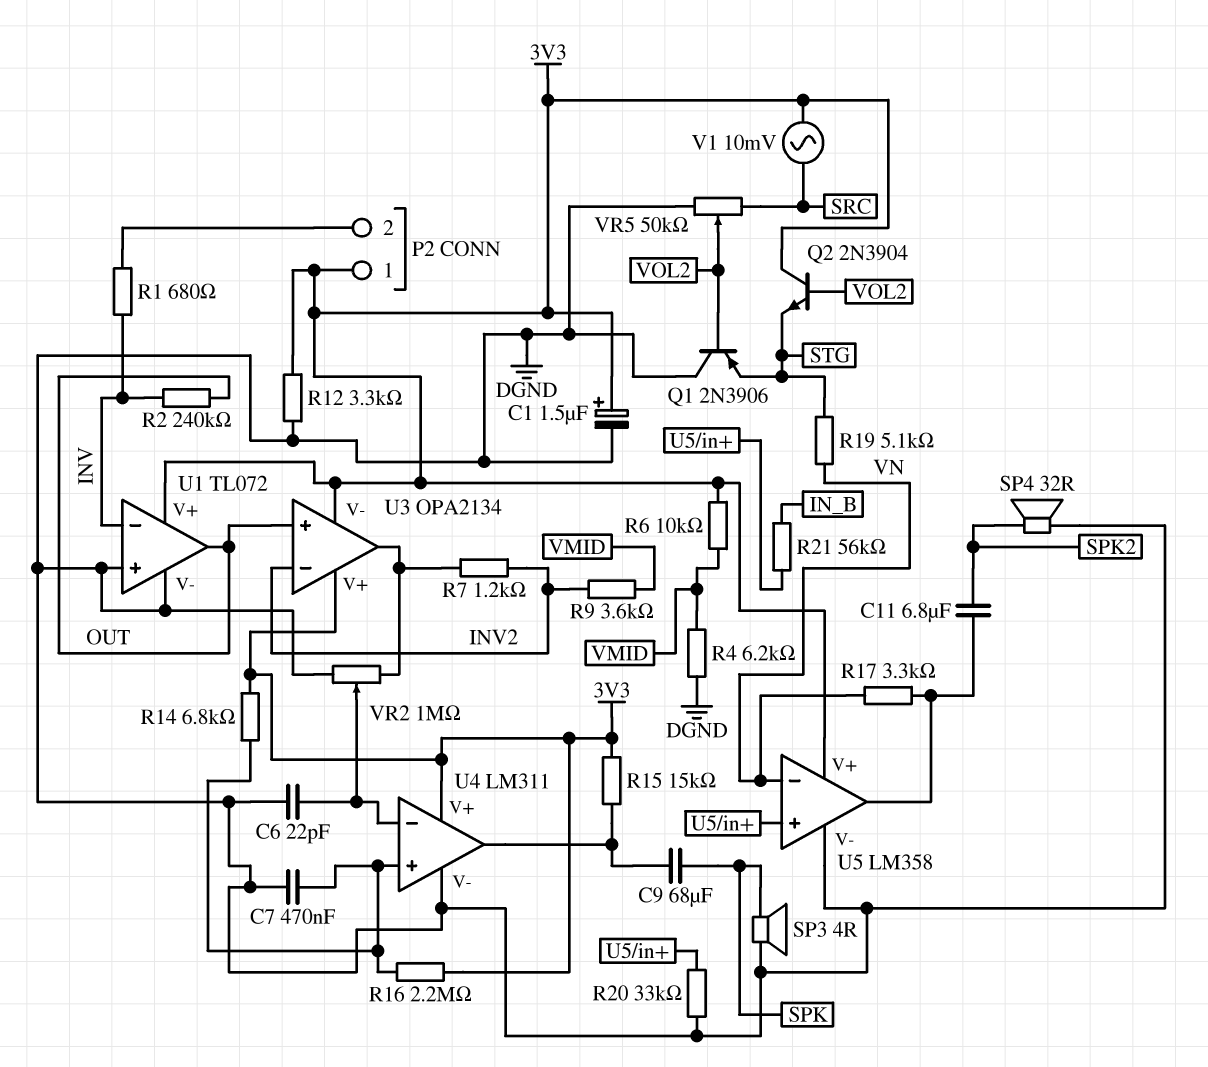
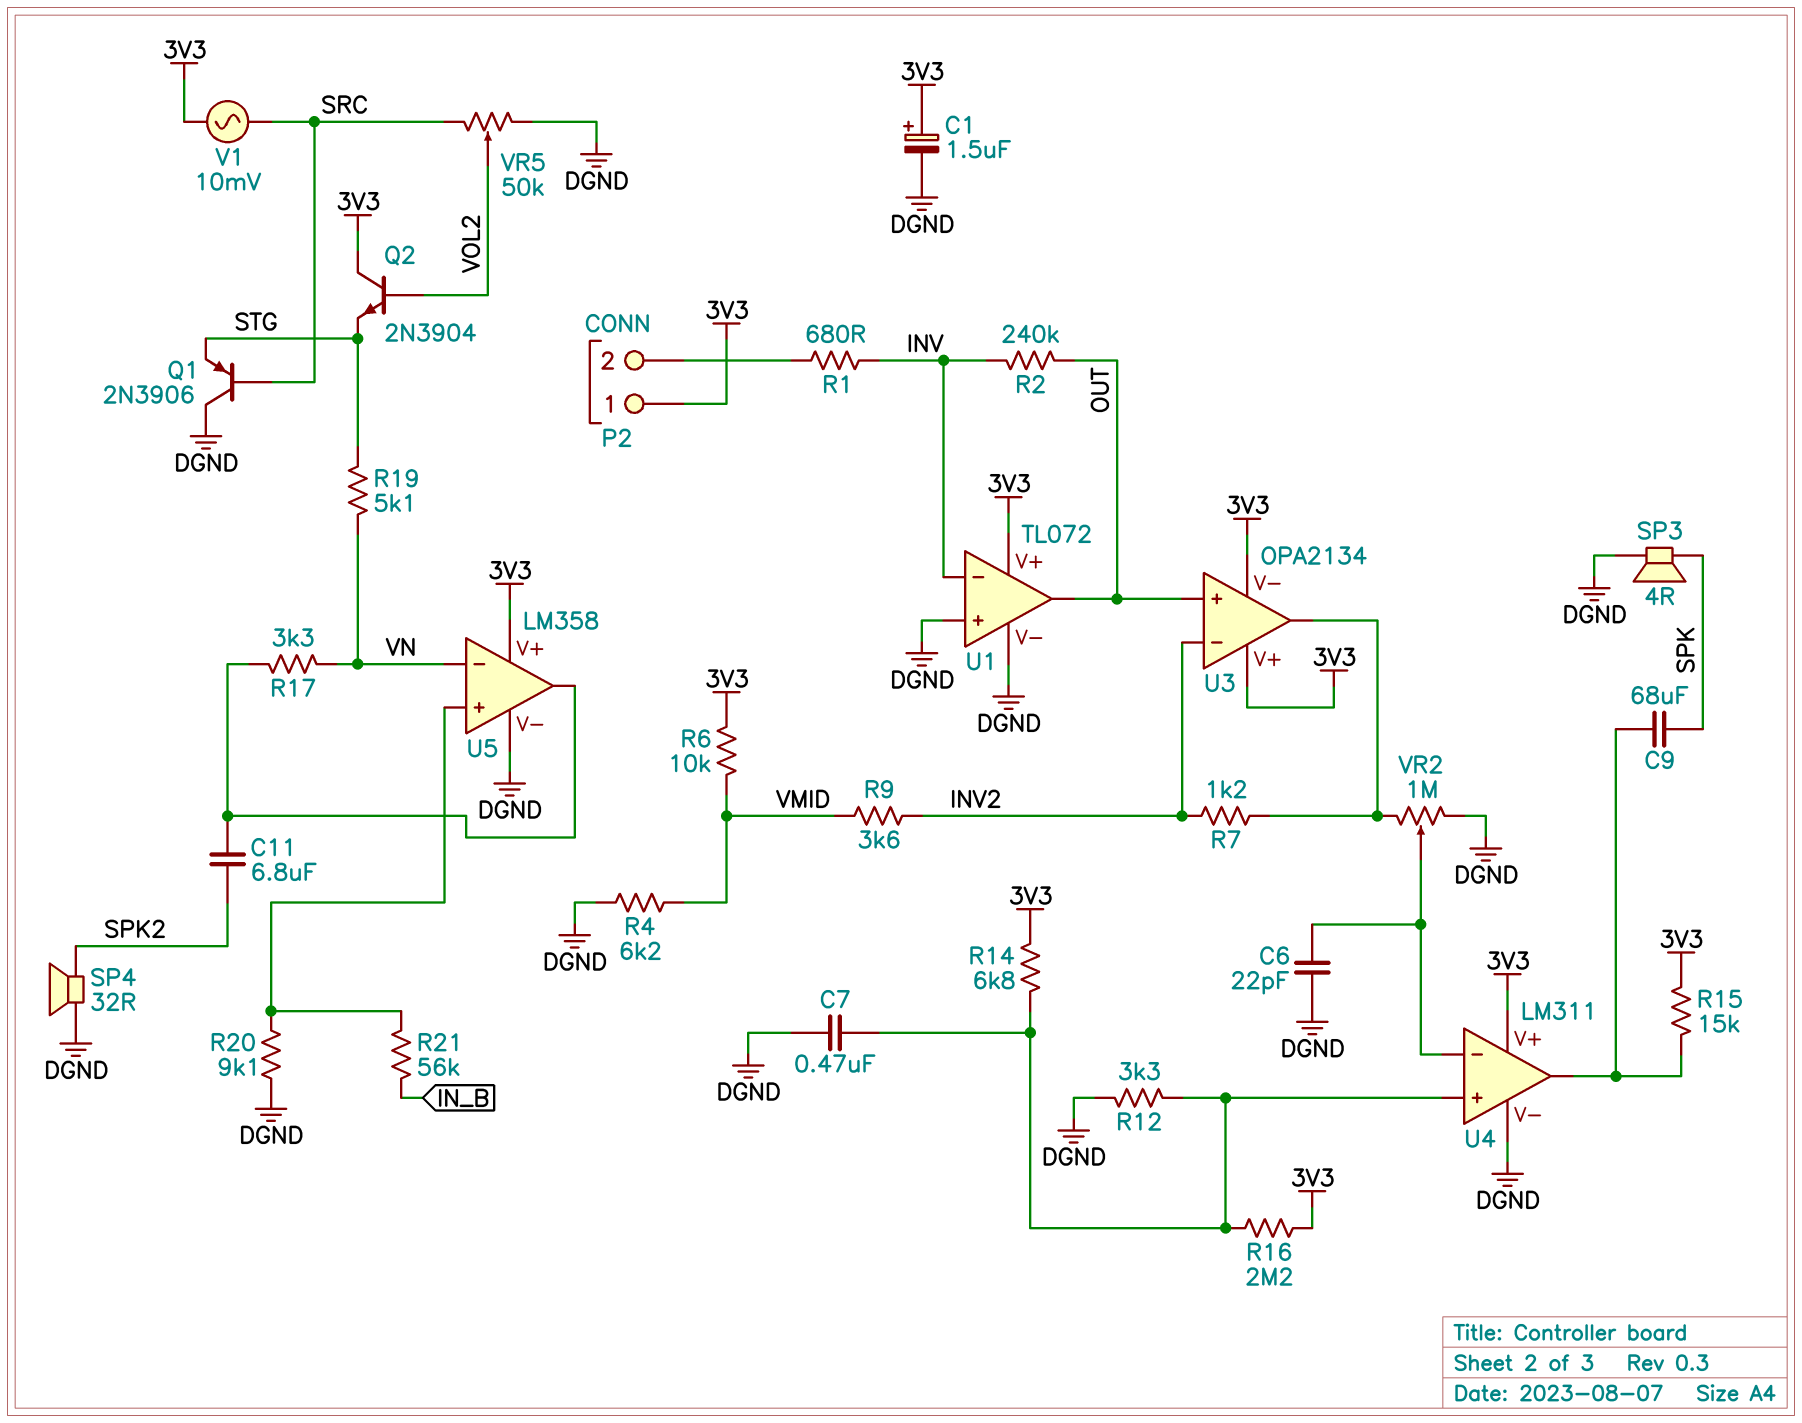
Q1: PNP 2N3906 (B VOL2, C DGND, E STG) -> PNP 2N3906 (B SRC, C DGND, E STG)
R12: 3.3k (3V3, DGND) -> 3.3k (DGND, U4/in+)
R20: 33k (DGND, U5/in+) -> 9.1k (DGND, U5/in+)

